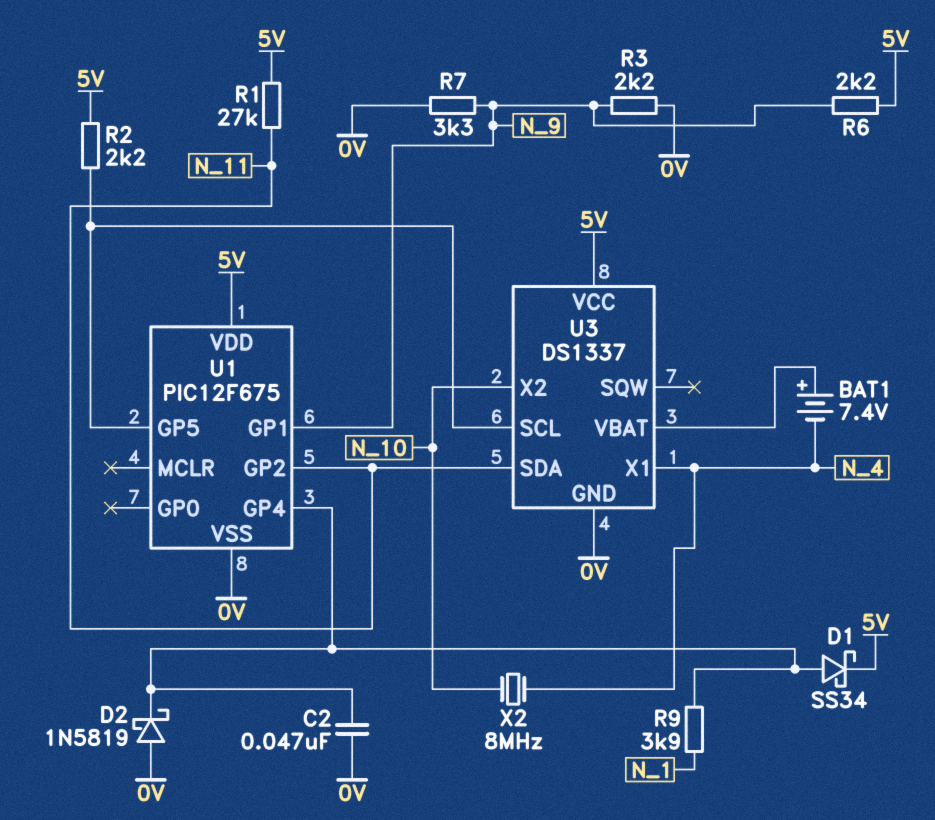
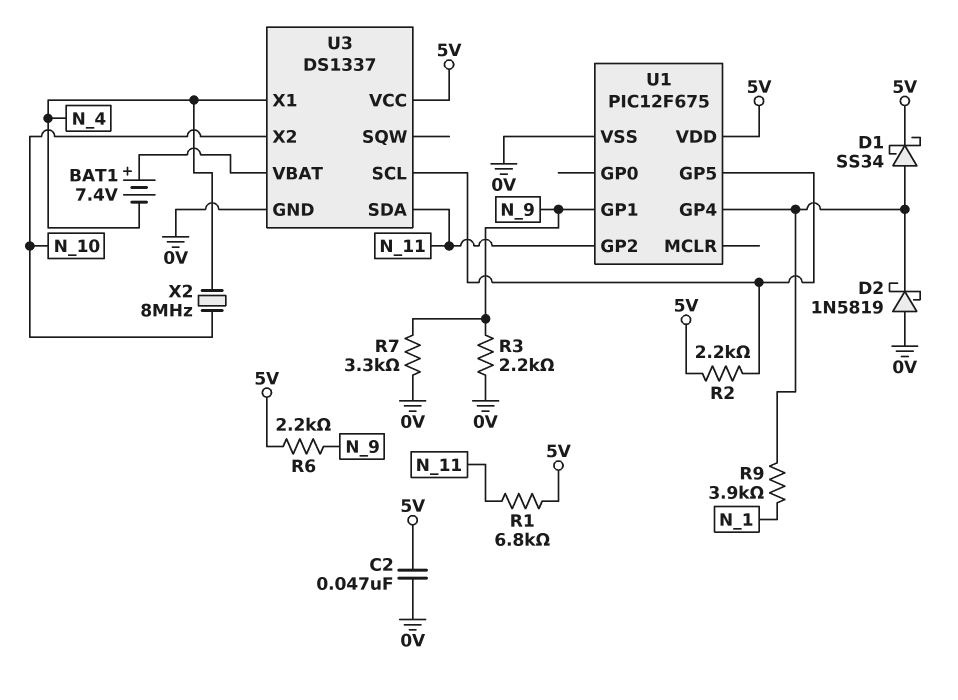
C2: 47nF (0V, U1/GP4) -> 47nF (0V, 5V)
R1: 27k (5V, N_11) -> 6.8k (5V, N_11)

